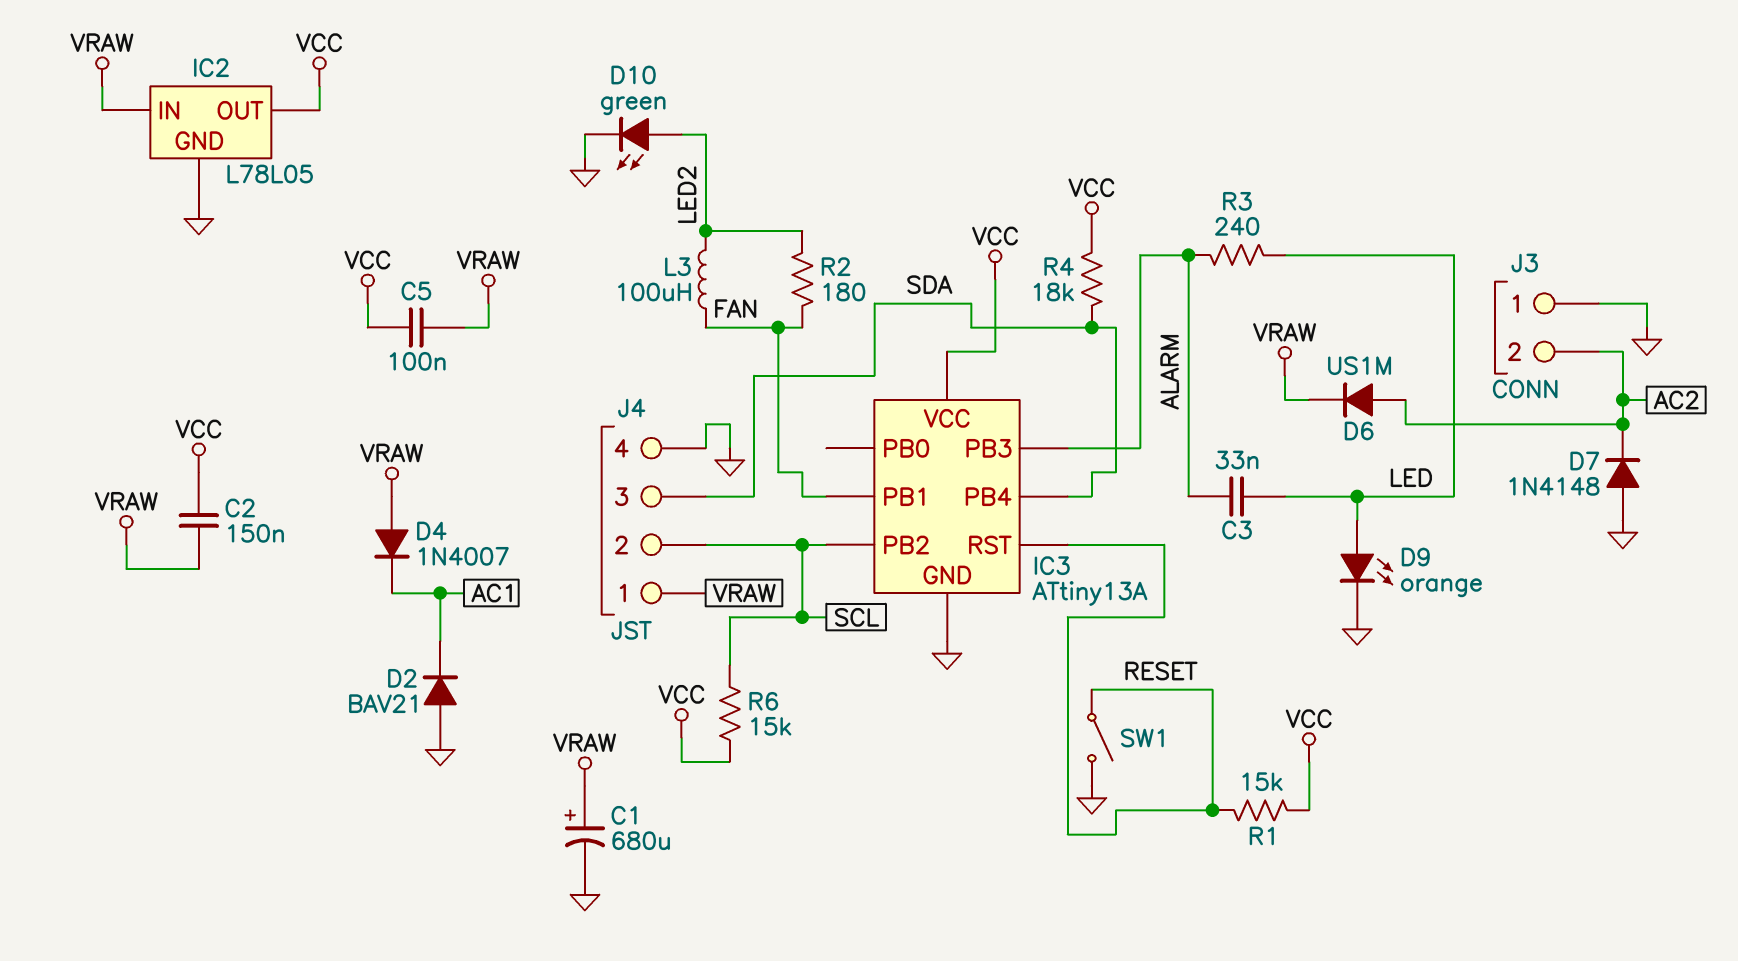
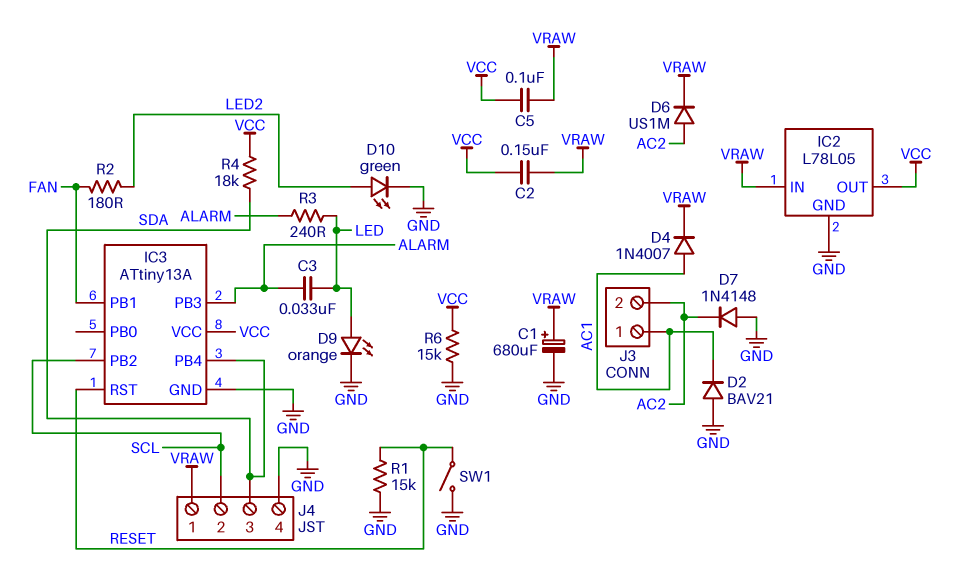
D4: diode 1N4007 (A VRAW, K AC1) -> diode 1N4007 (A AC1, K VRAW)
J3 pin 1: GND -> AC1
L3: 100uH (FAN, LED2) -> none
R1: 15k (RESET, VCC) -> 15k (GND, RESET)
R6: 15k (SCL, VCC) -> 15k (GND, VCC)

